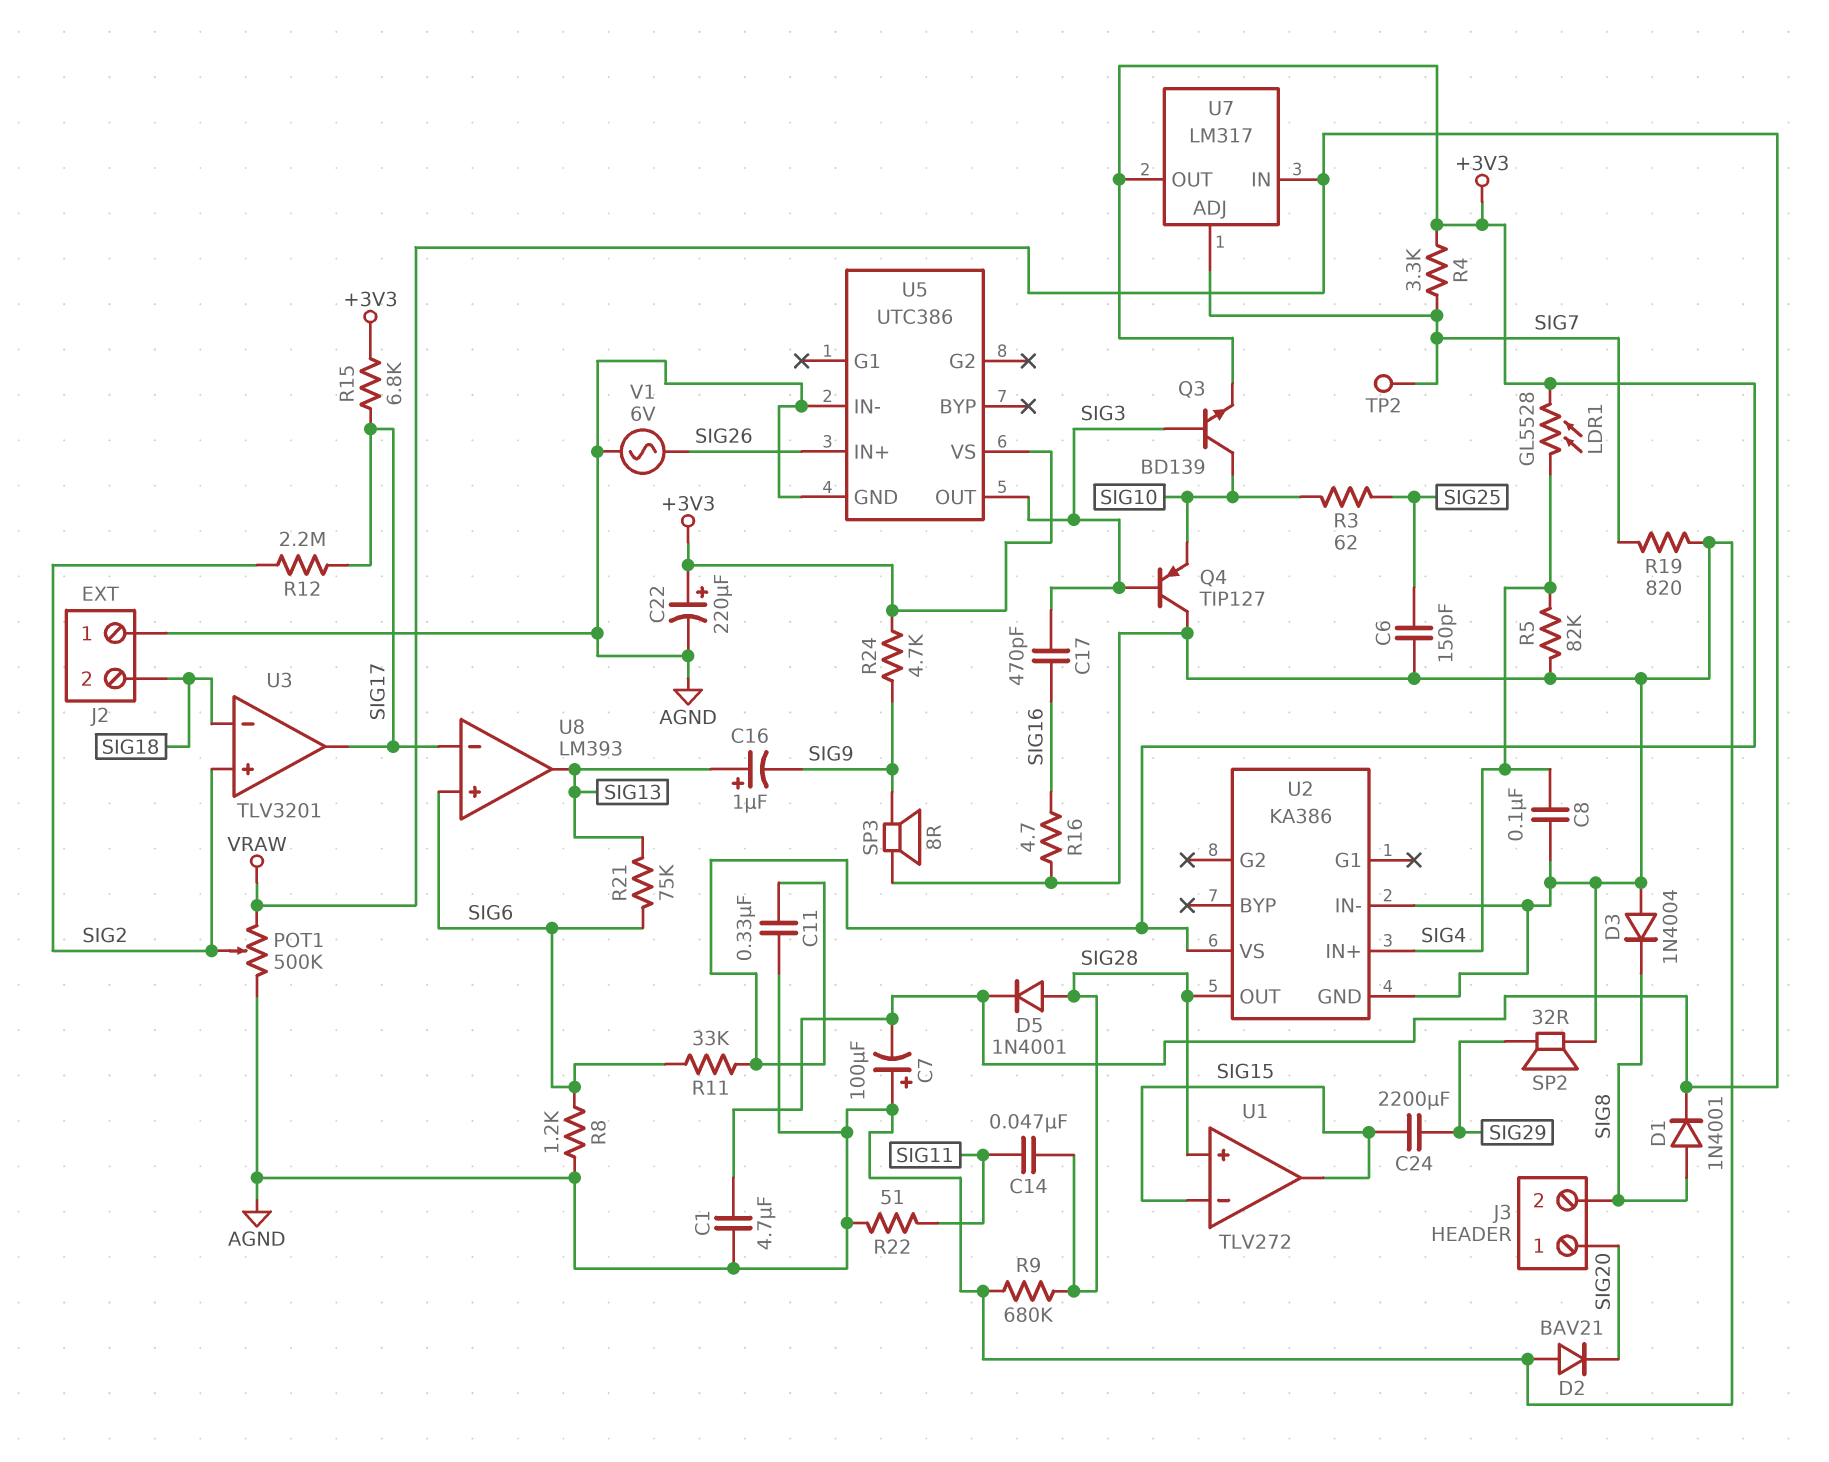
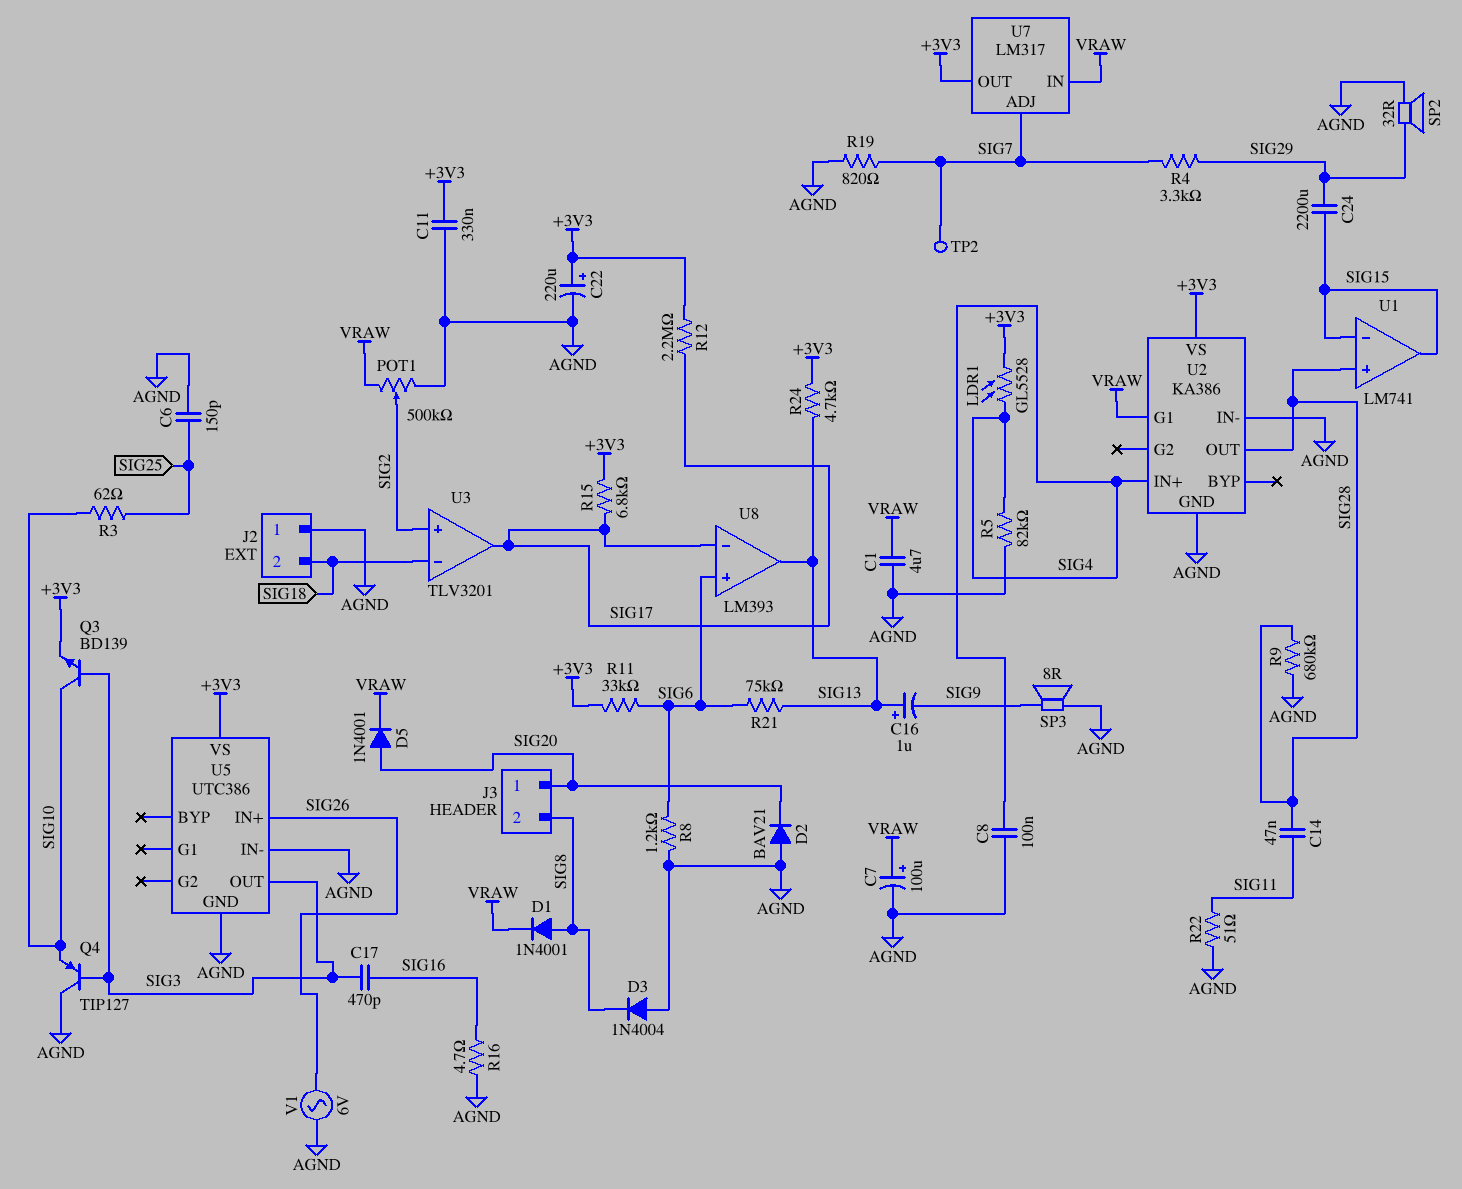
C7: 100uF (plus AGND, minus VRAW) -> 100uF (plus VRAW, minus AGND)
D5: diode 1N4001 (A SIG28, K VRAW) -> diode 1N4001 (A SIG20, K VRAW)
R4: 3.3k (+3V3, SIG7) -> 3.3k (SIG7, SIG29)
R12: 2.2M (SIG2, SIG17) -> 2.2M (+3V3, SIG17)
R24: 4.7k (+3V3, SIG9) -> 4.7k (+3V3, SIG13)
U1: TLV272 -> LM741
U2 pin G1: none -> VRAW

